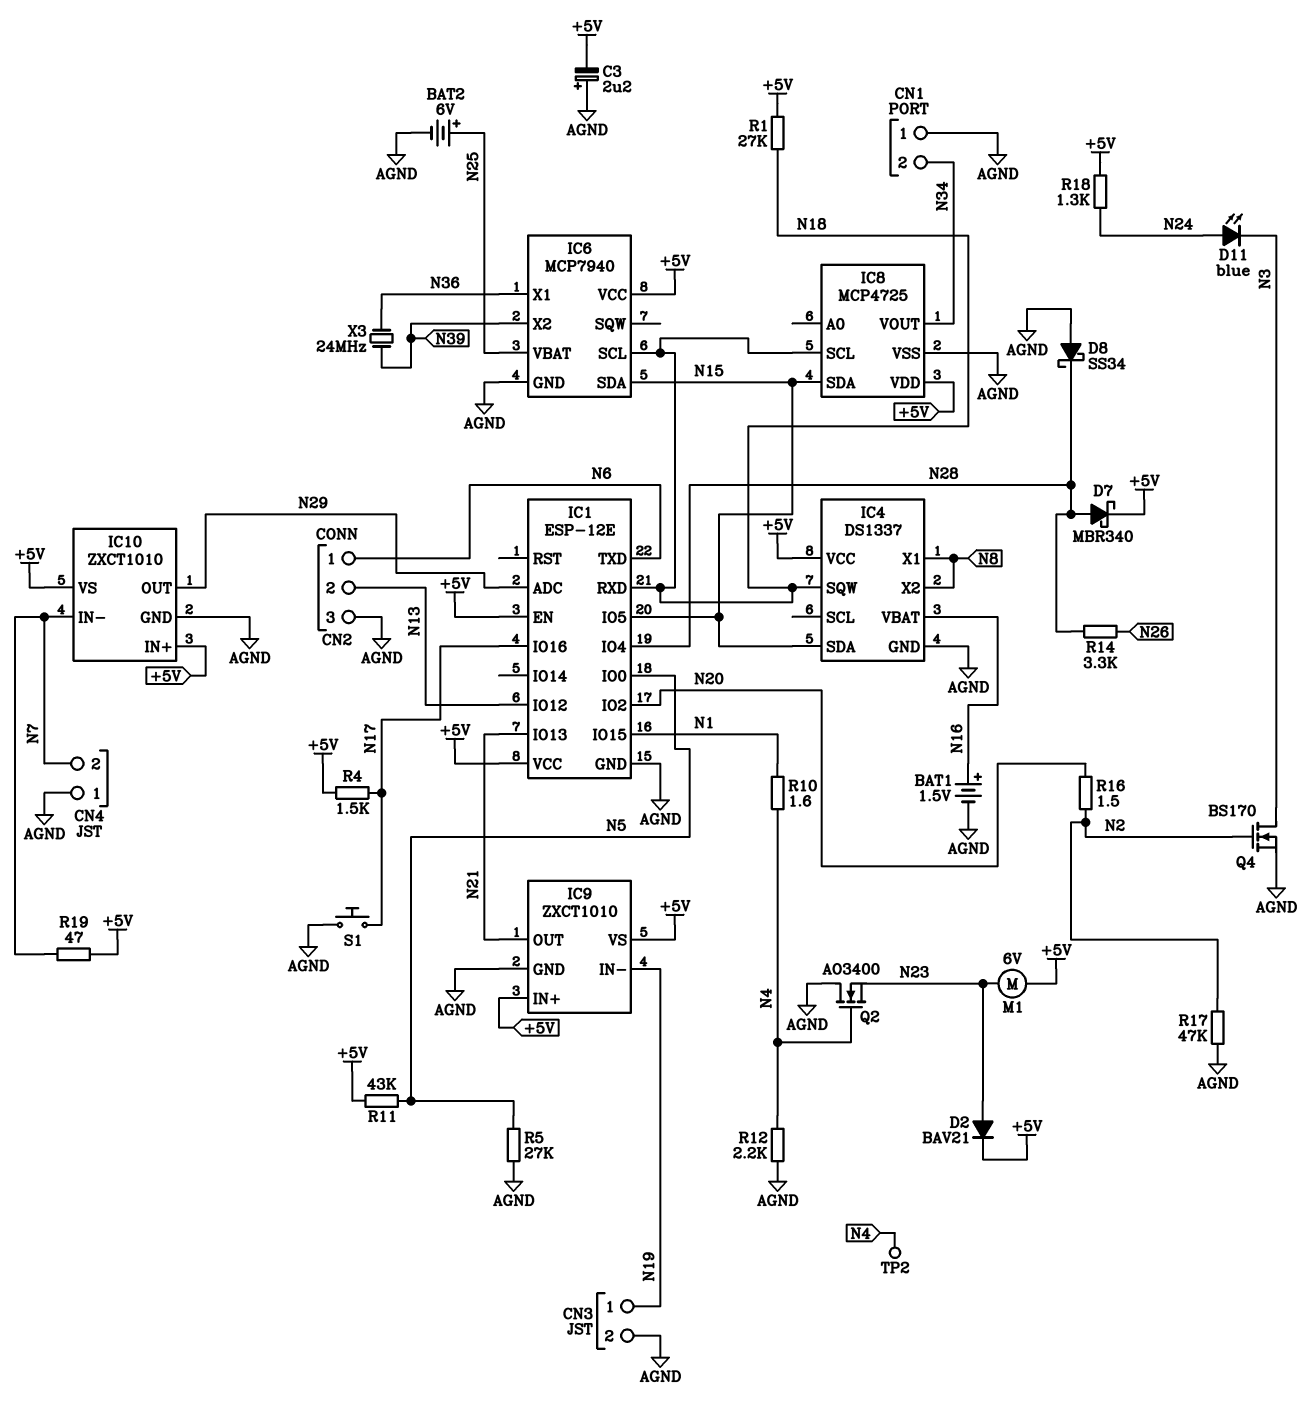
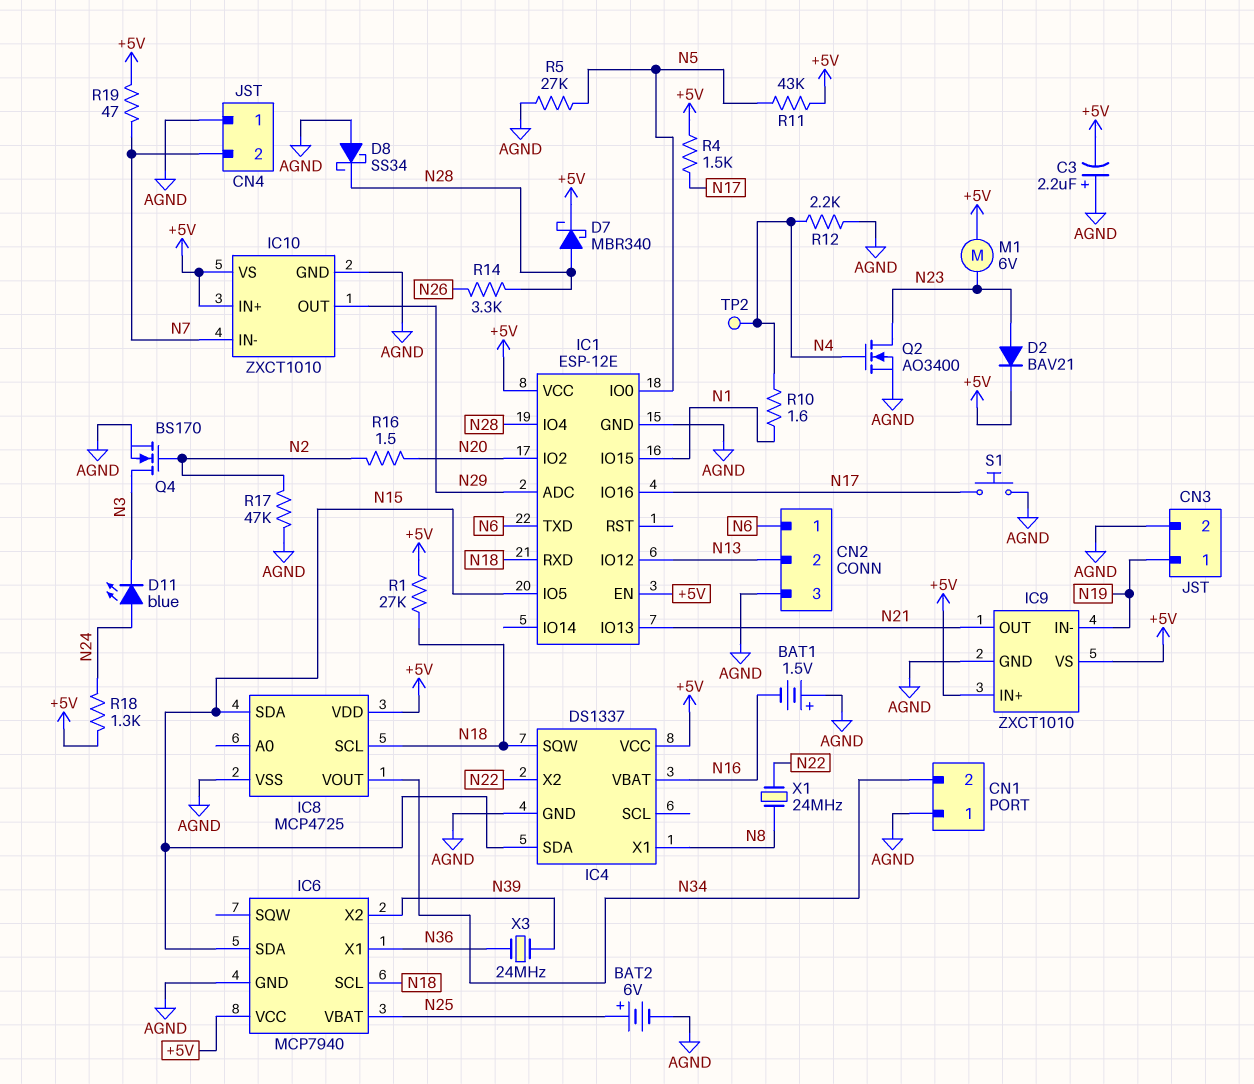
BAT1: 1.5V (plus N16, minus AGND) -> 1.5V (plus AGND, minus N16)
IC4 pin X2: N8 -> N22
Q2: NMOS AO3400 (G N4, D AGND, S N23) -> NMOS AO3400 (G N4, D N23, S AGND)
X1: none -> 24MHz (N8, N22)

